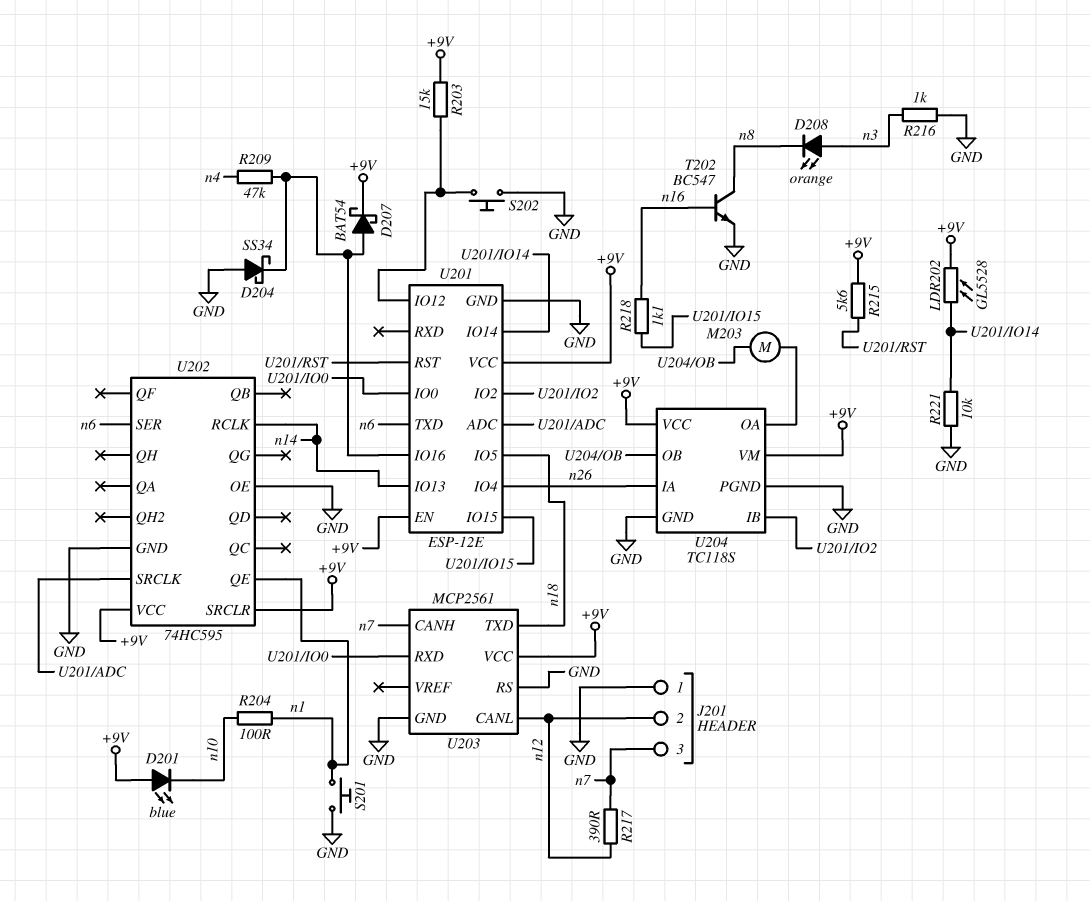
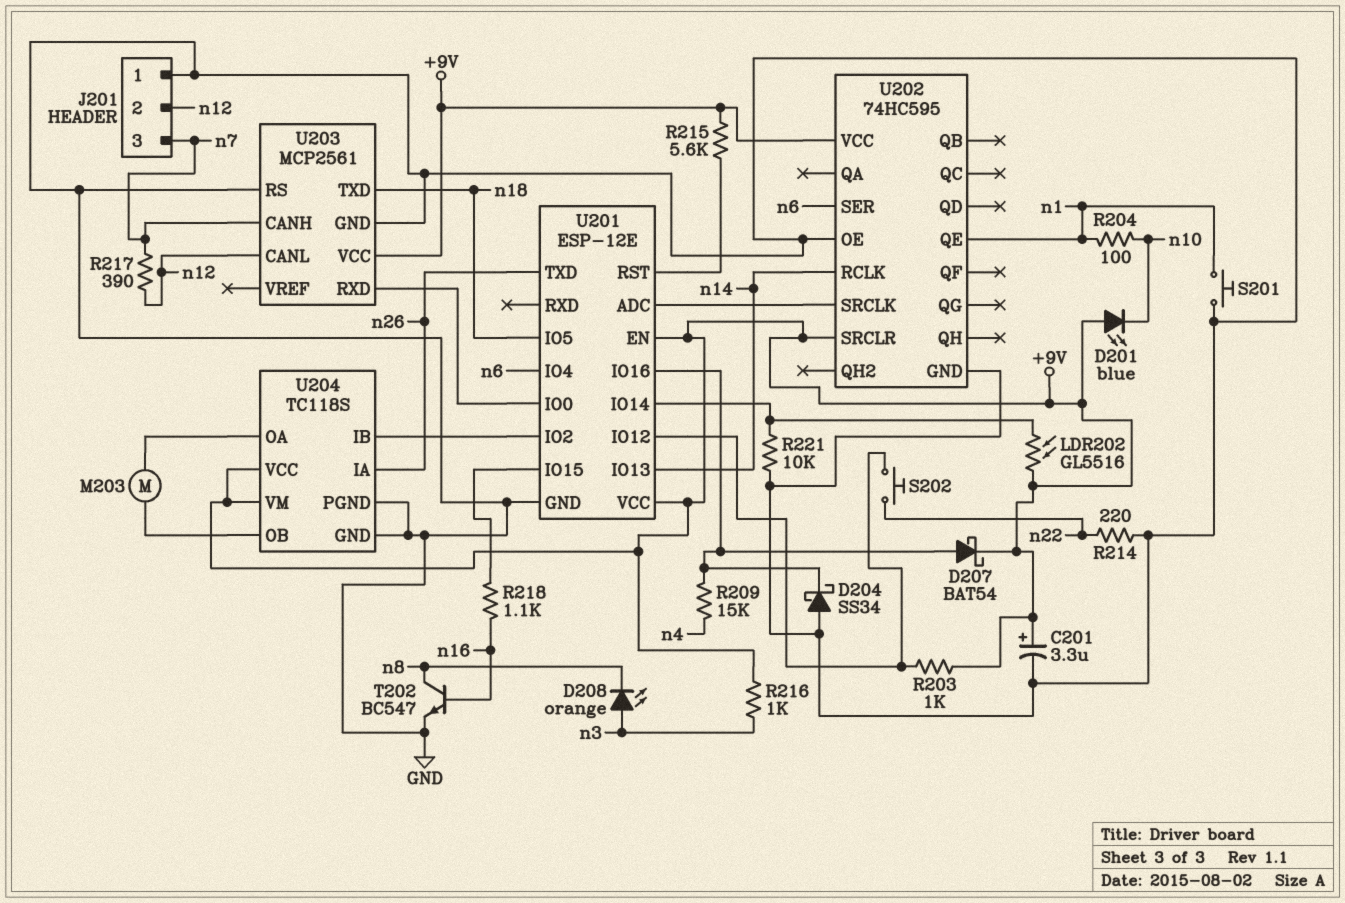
C201: none -> 3.3uF (plus +9V, minus GND)
LDR202: GL5528 (+9V, U201/IO14) -> GL5516 (+9V, U201/IO14)
R203: 15k (+9V, U201/IO12) -> 1k (+9V, U201/IO12)
R209: 47k (U201/IO16, n4) -> 15k (U201/IO16, n4)
R214: none -> 220 (GND, n22)
R216: 1k (GND, n3) -> 1k (+9V, n3)
S202: button (GND, U201/IO12) -> button (U201/IO12, n22)
U201 pin IO4: n26 -> n6
U201 pin TXD: n6 -> n26

